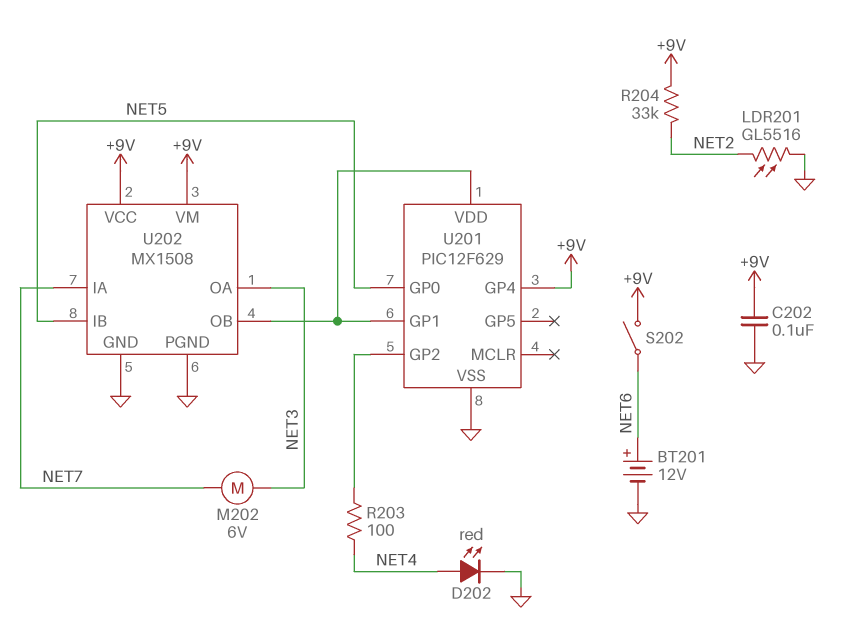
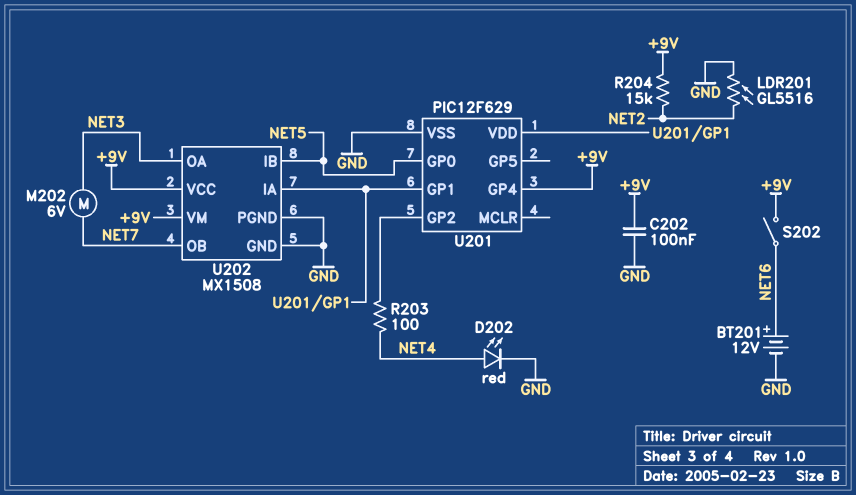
R204: 33k (+9V, NET2) -> 15k (+9V, NET2)
U202 pin IA: NET7 -> U201/GP1
U202 pin OB: U201/GP1 -> NET7

